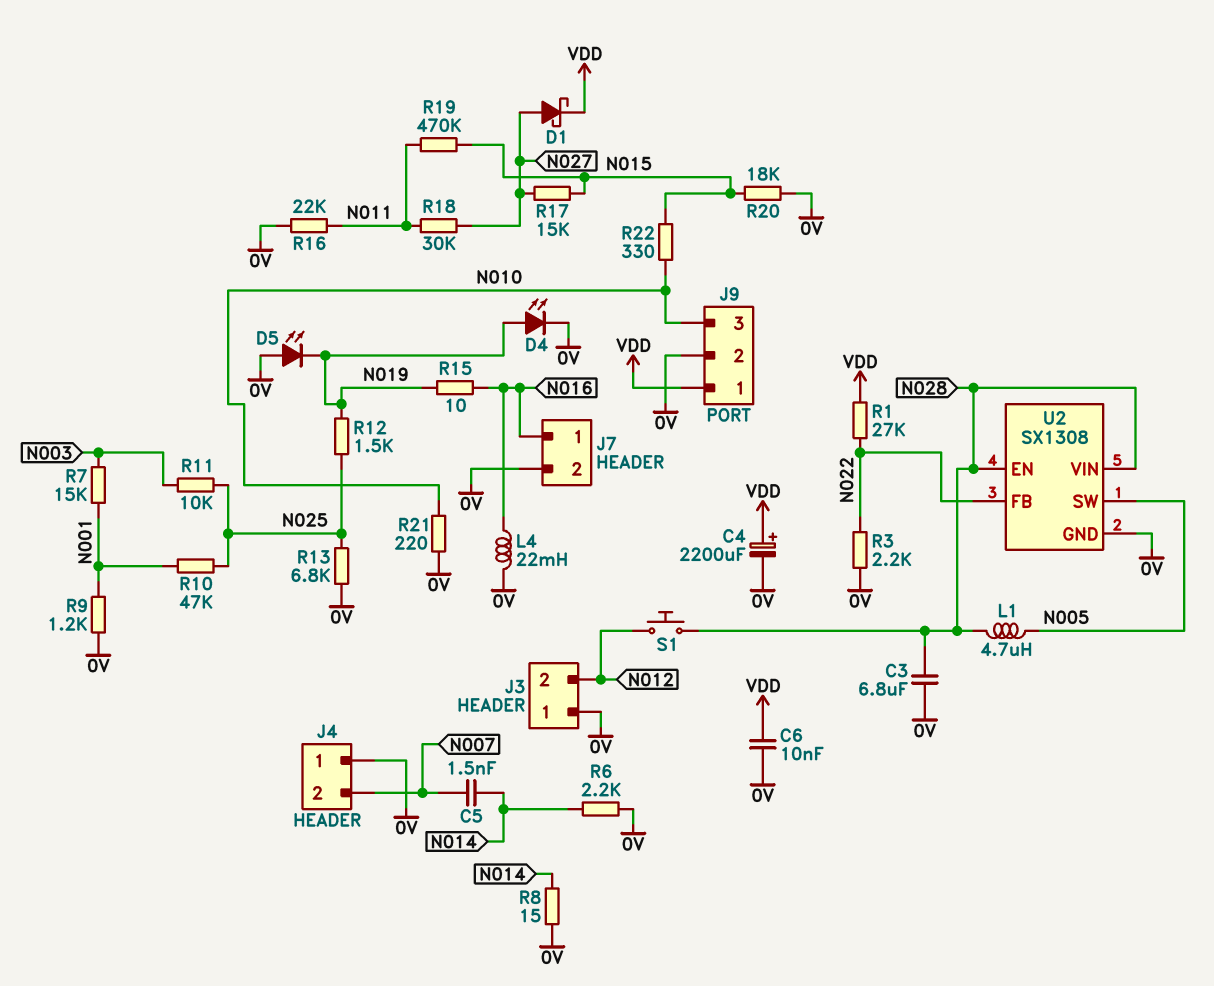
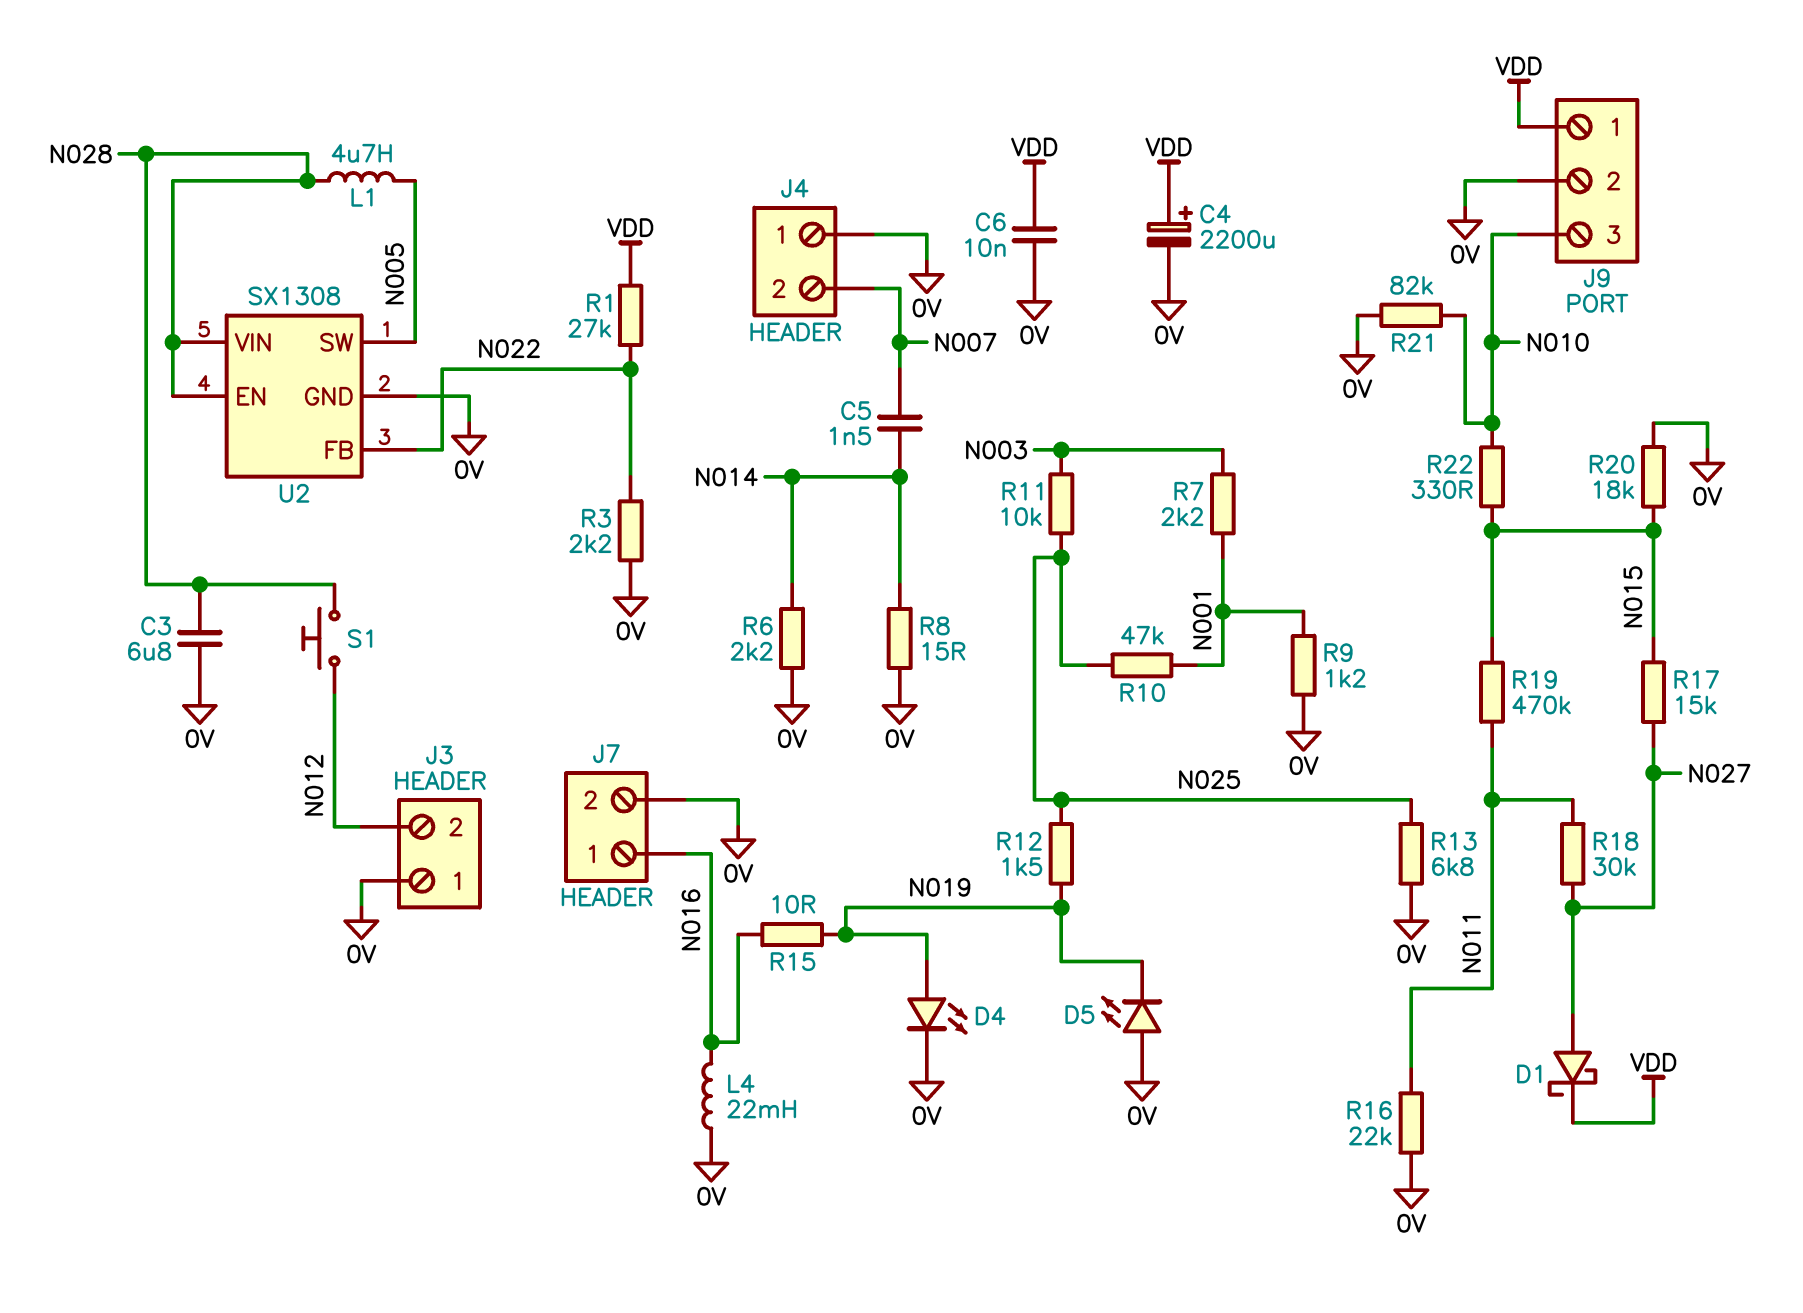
R7: 15k (N001, N003) -> 2.2k (N001, N003)
R21: 220 (0V, N010) -> 82k (0V, N010)

